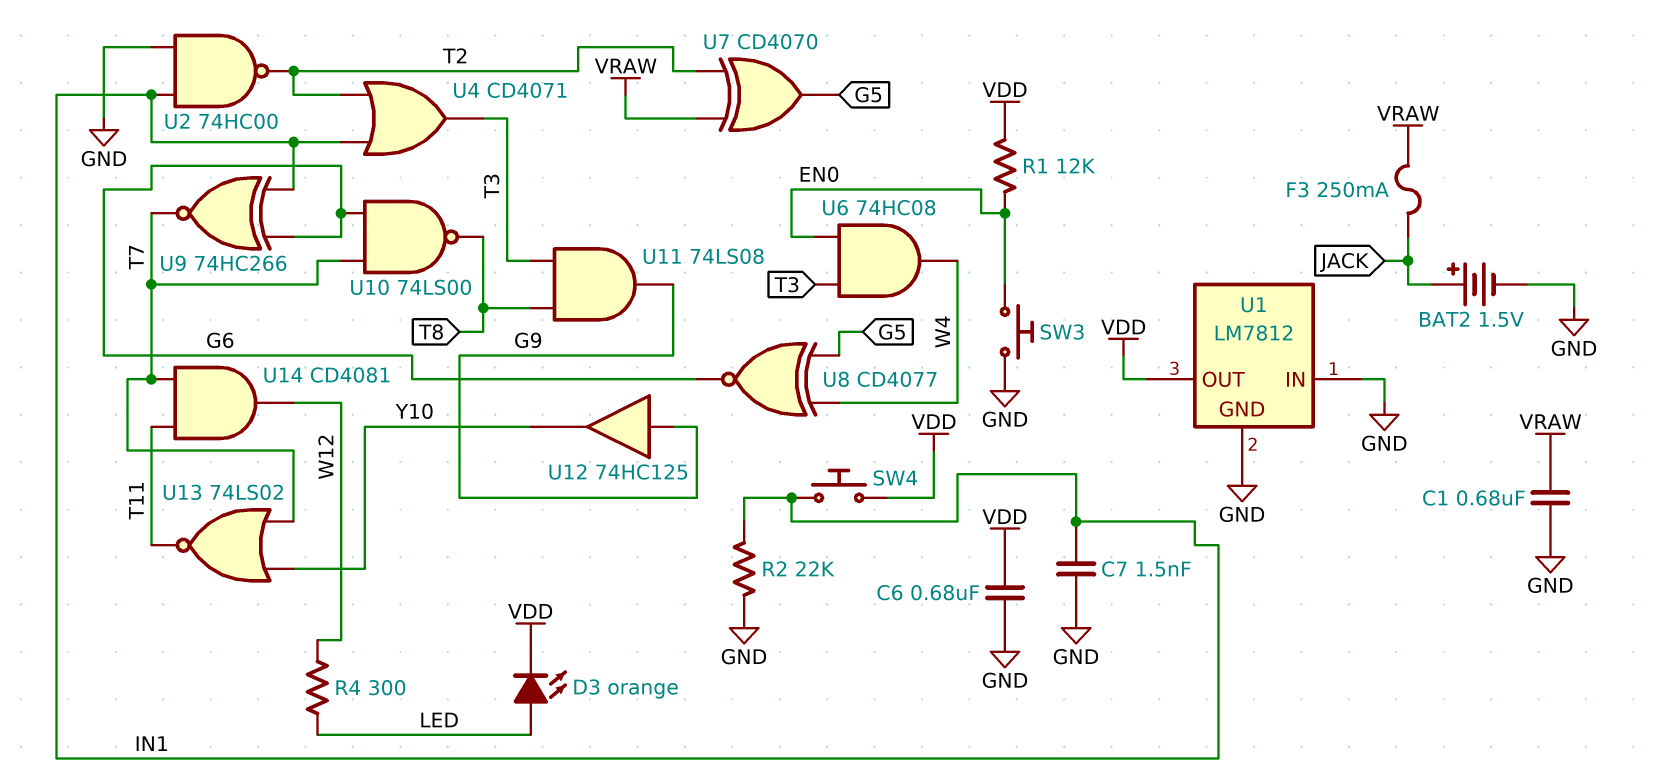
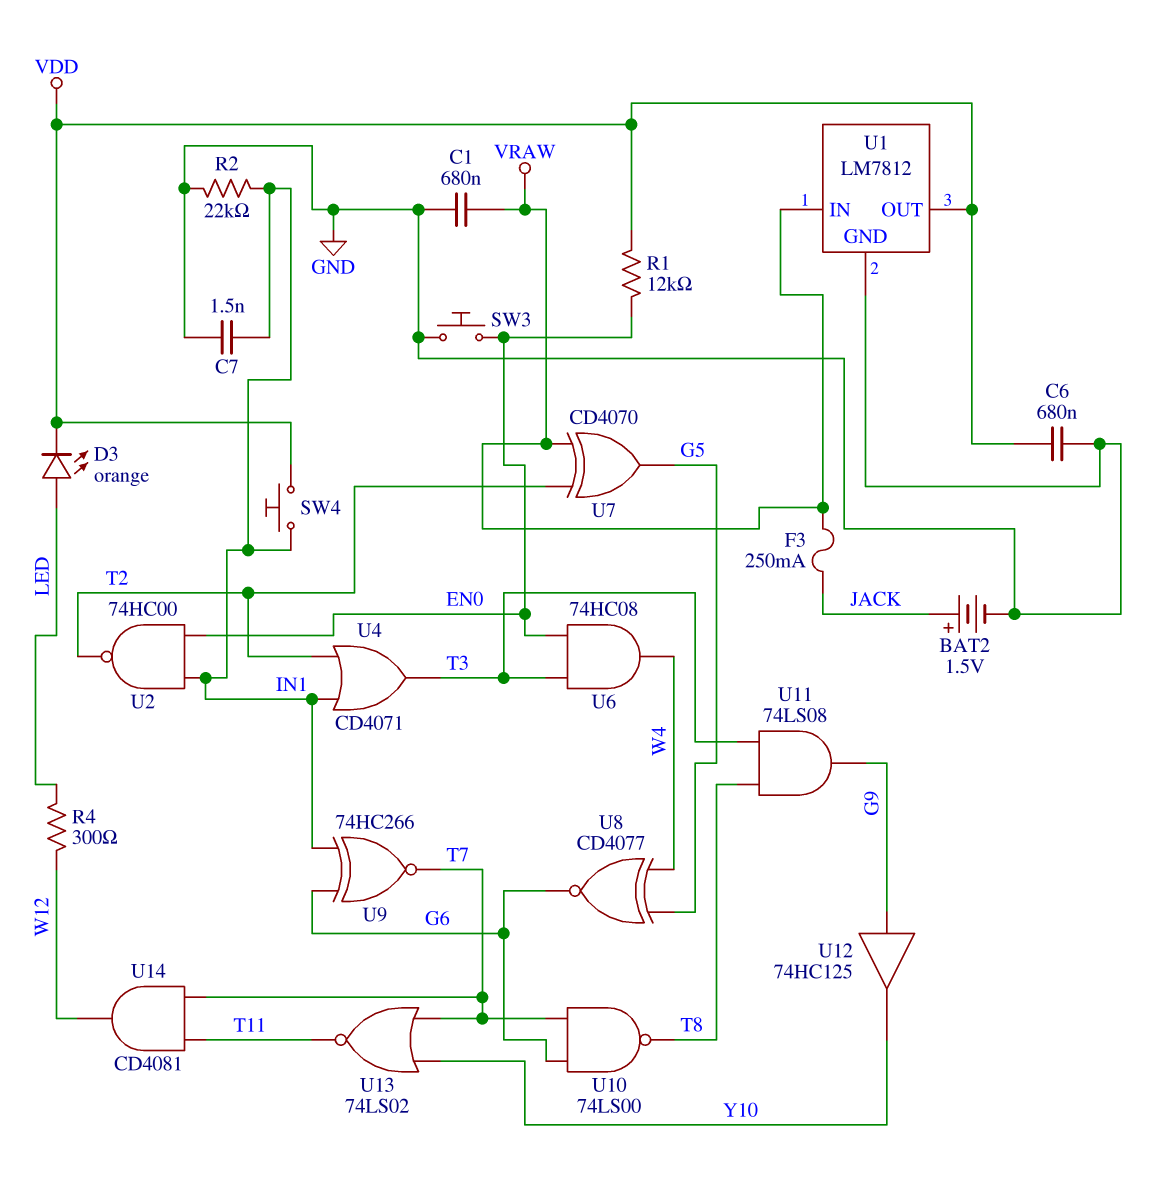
U1 pin IN: GND -> VRAW
U2: NAND 74HC00 (in GND, in IN1, out T2) -> NAND 74HC00 (in EN0, in IN1, out T2)

